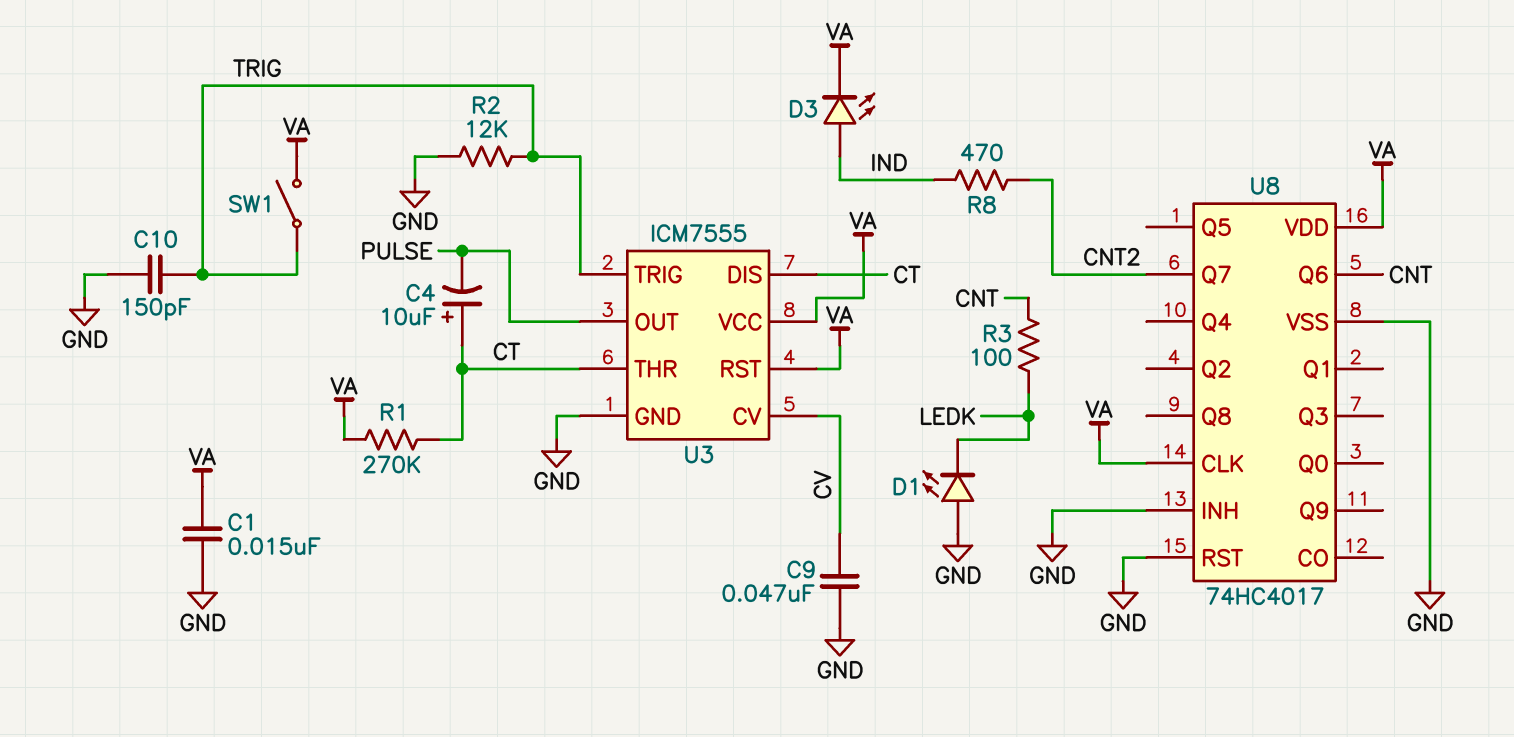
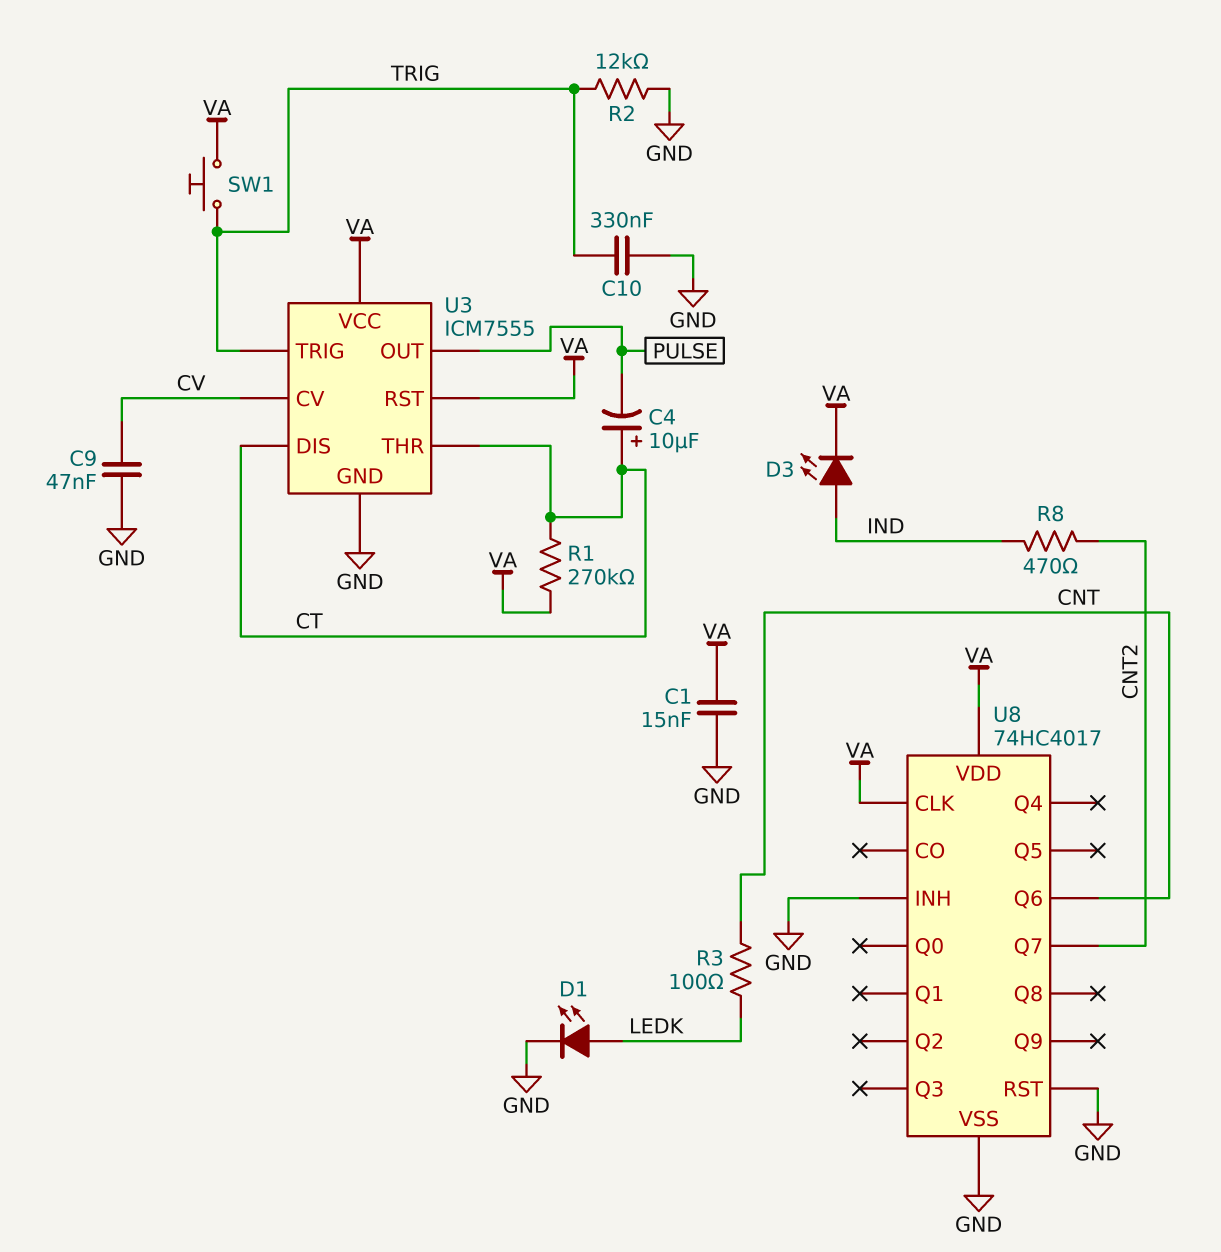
C10: 150pF (GND, TRIG) -> 330nF (GND, TRIG)
D1: LED (A GND, K LEDK) -> LED (A LEDK, K GND)
SW1: switch (TRIG, VA) -> button (TRIG, VA)

